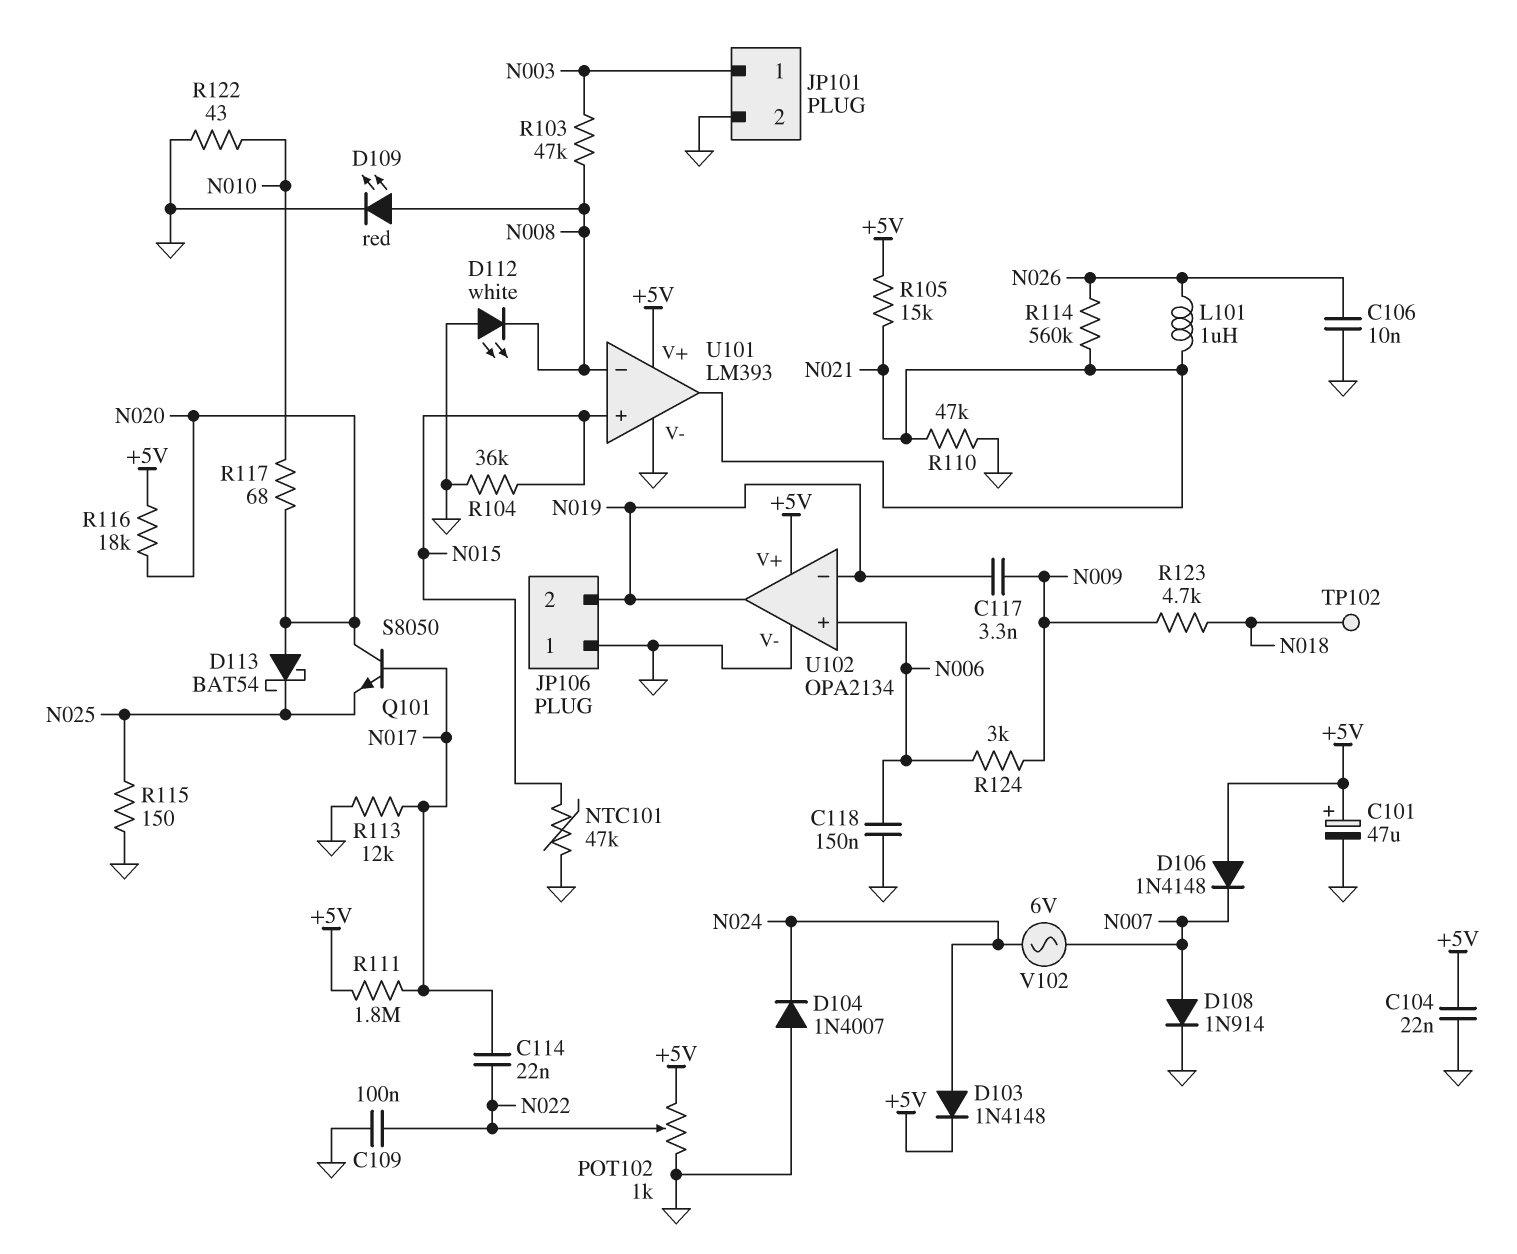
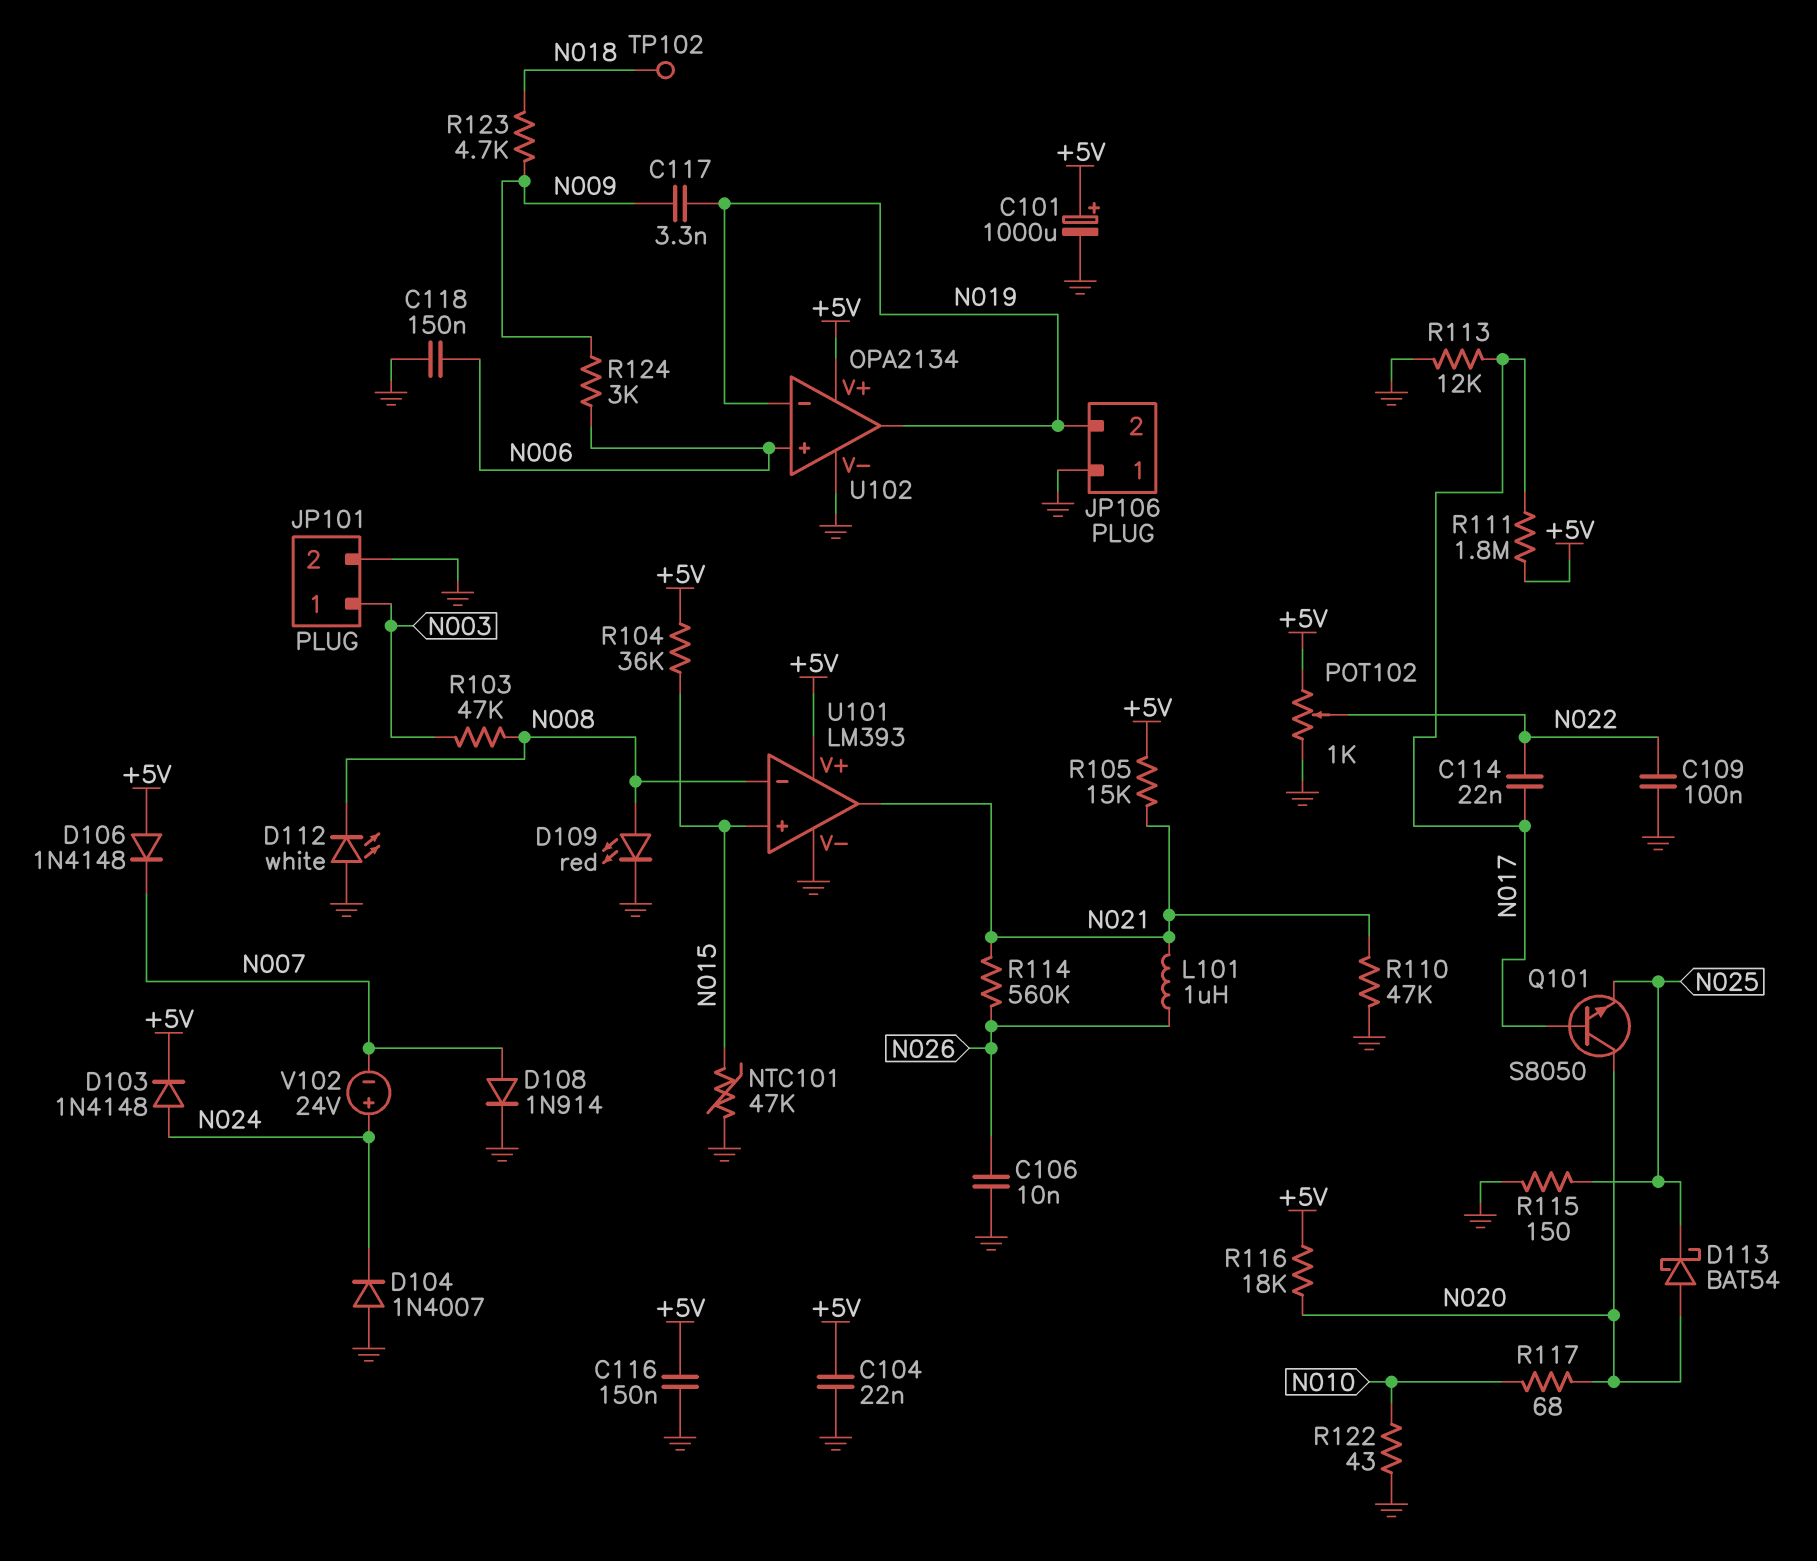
C101: 47uF (plus +5V, minus GND) -> 1000uF (plus +5V, minus GND)
C116: none -> 150nF (+5V, GND)
R104: 36k (GND, N015) -> 36k (+5V, N015)
V102: AC 6V (N007, N024) -> 24V (plus N024, minus N007)

